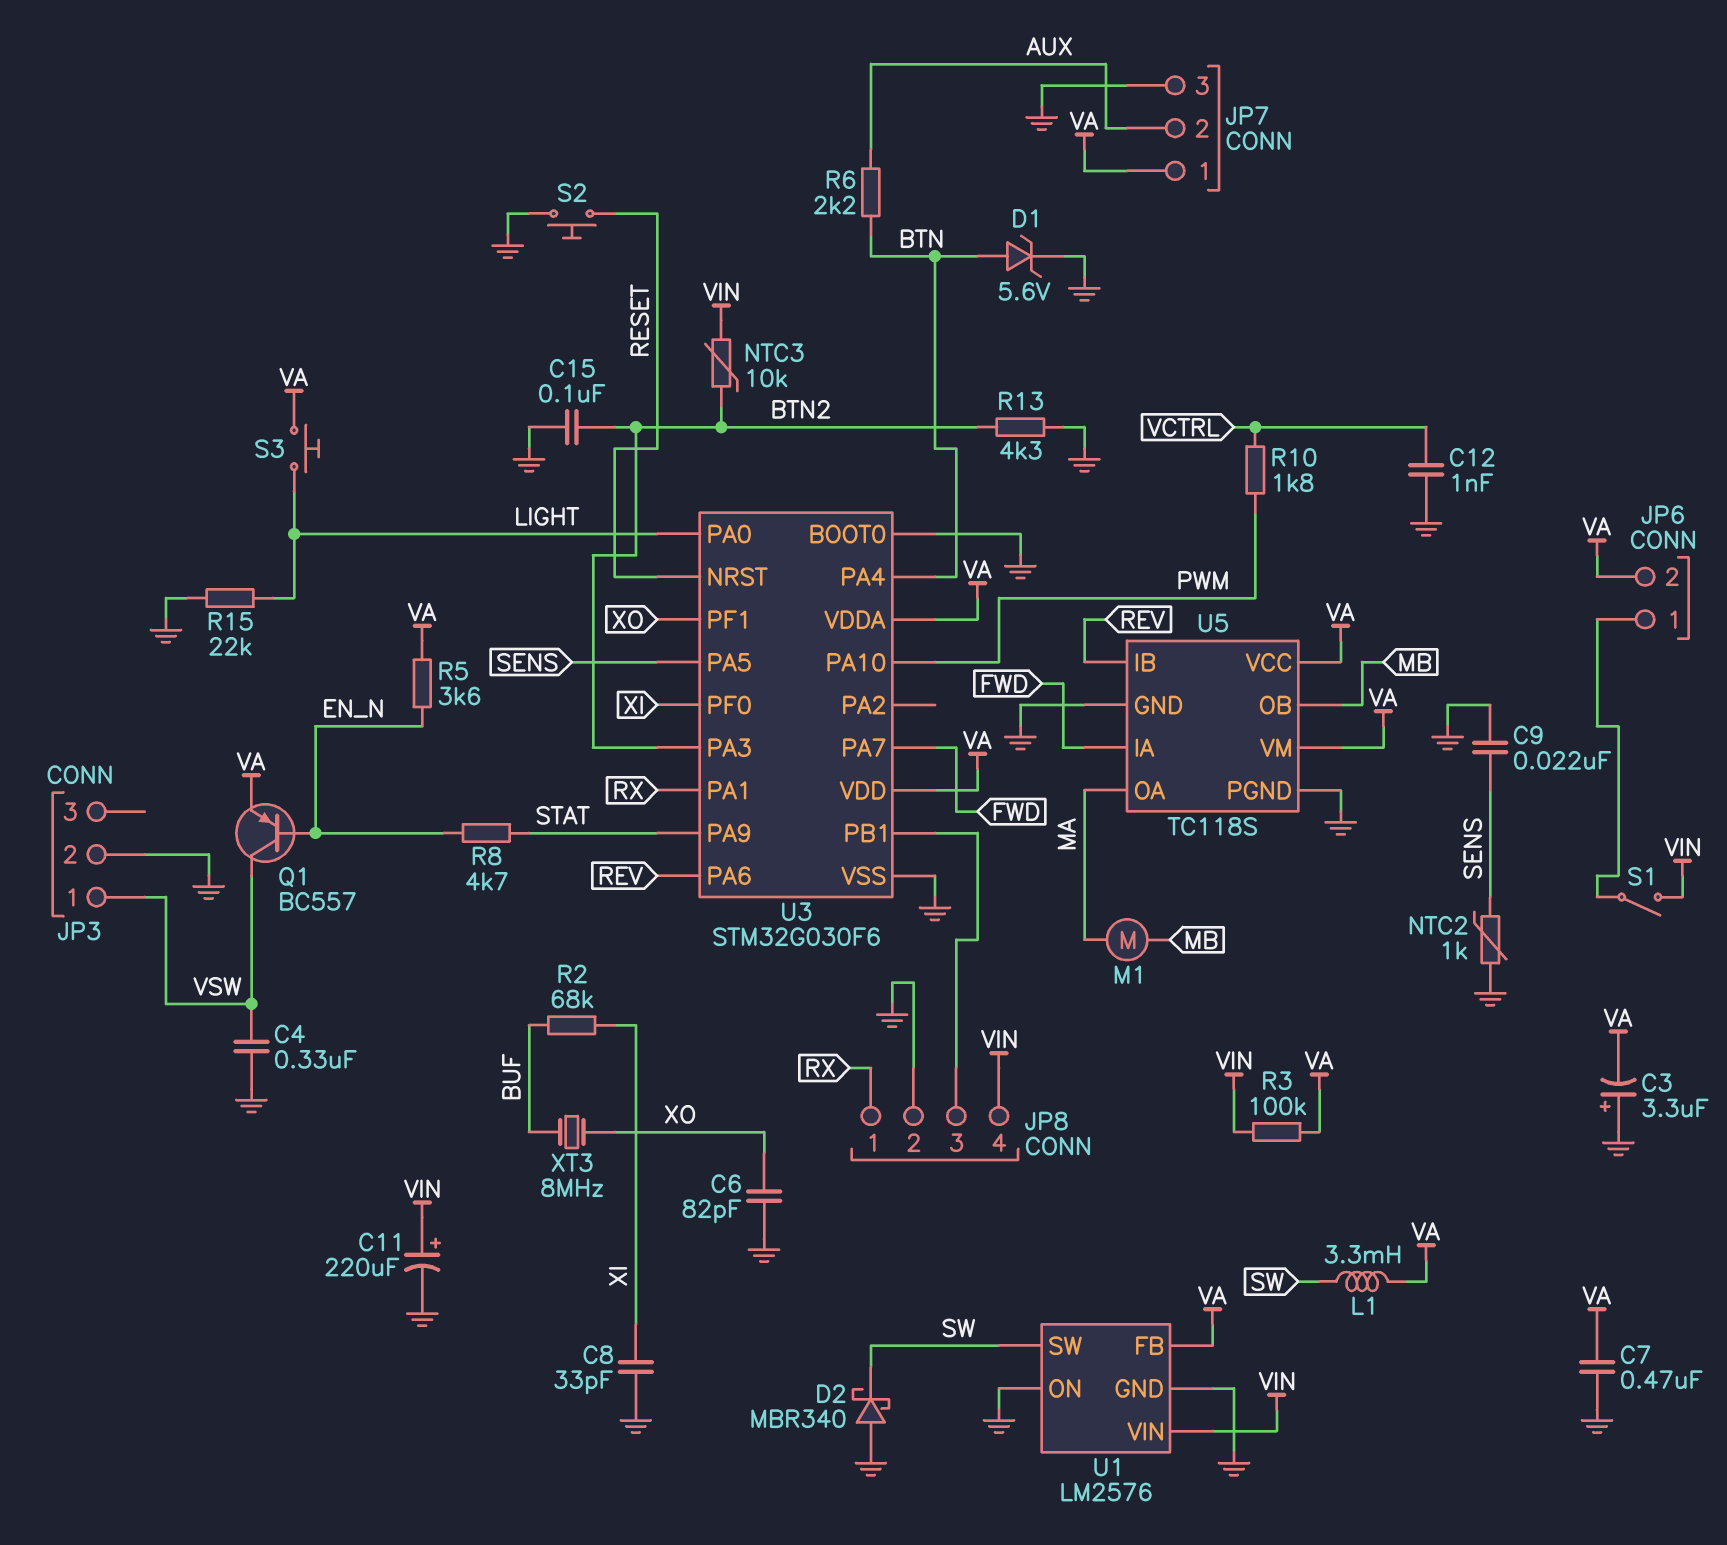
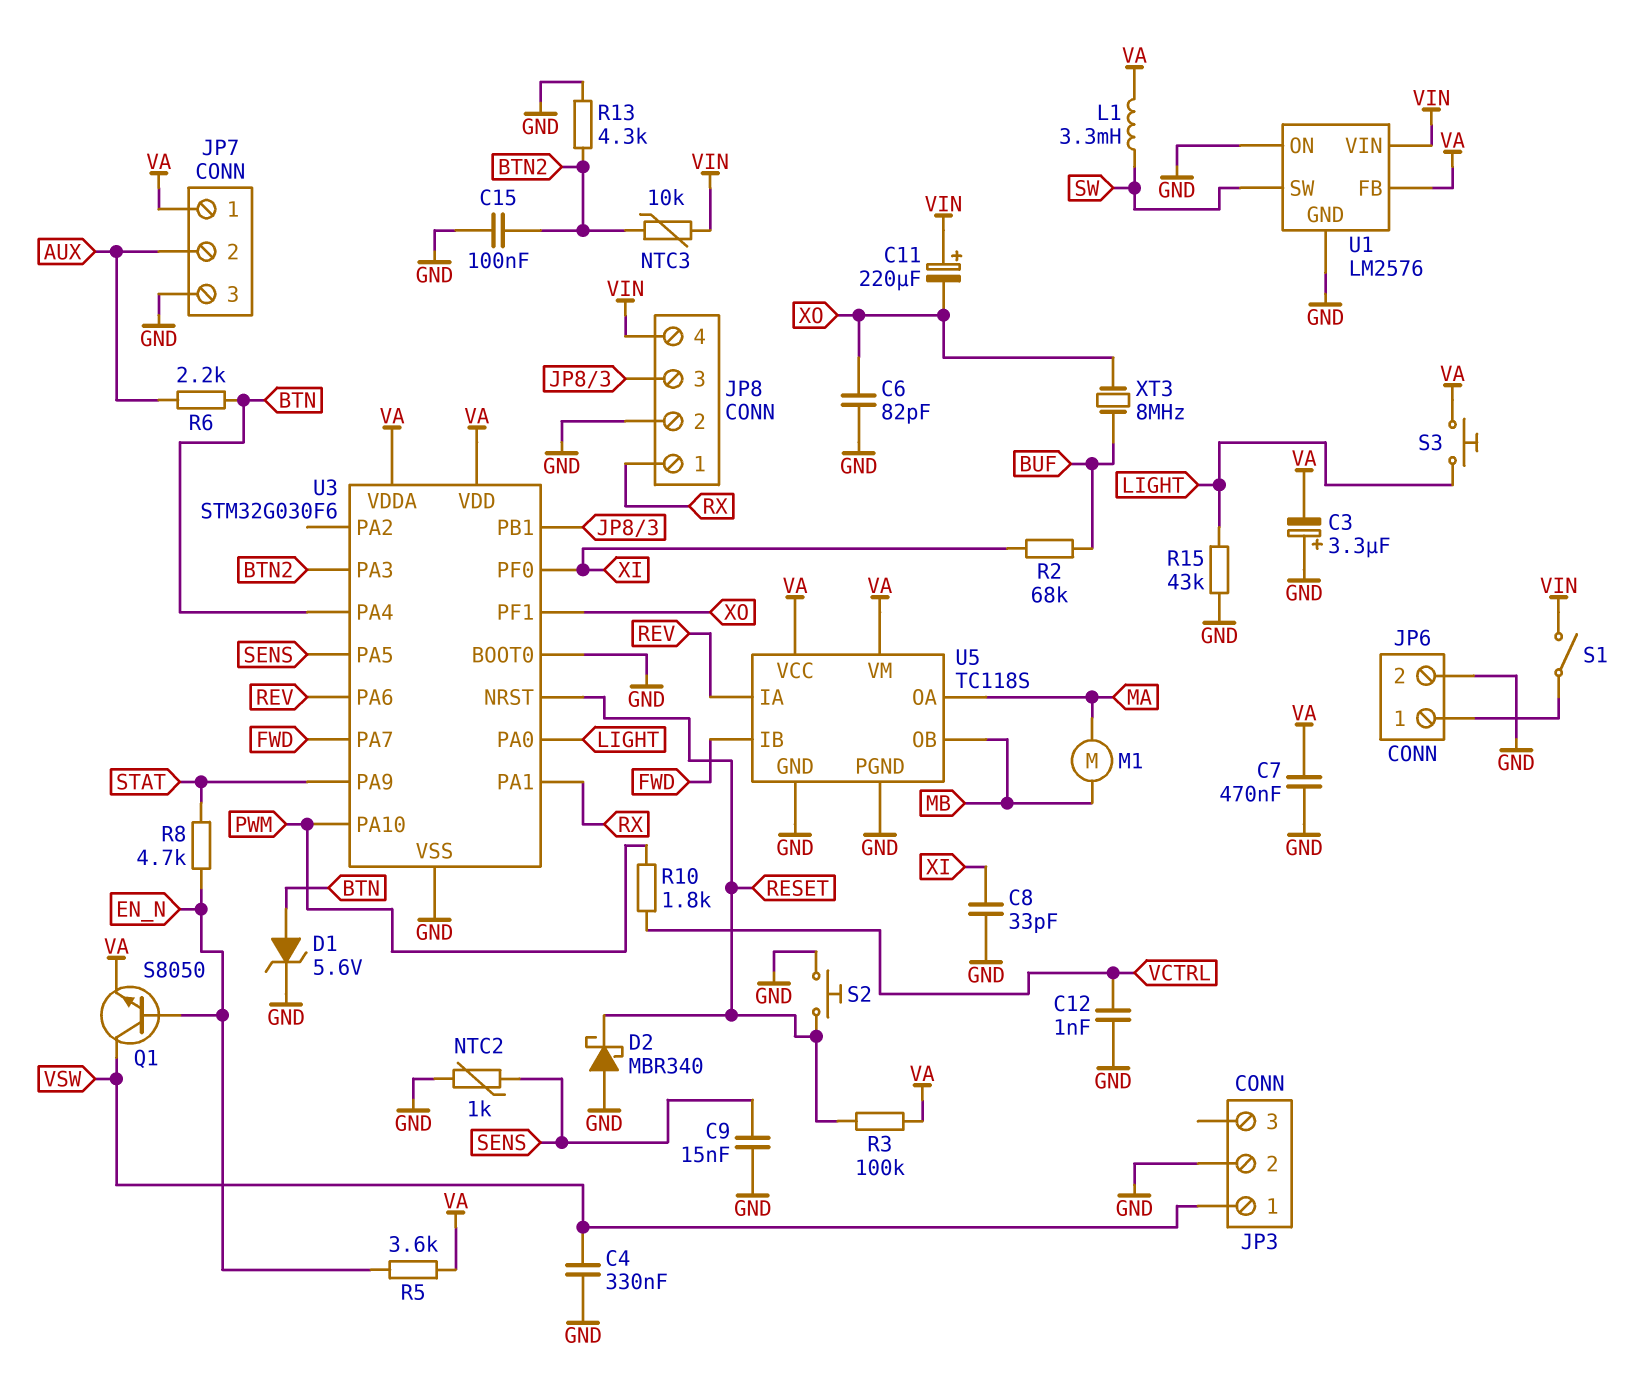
C9: 22nF (GND, SENS) -> 15nF (GND, SENS)
C11: 220uF (plus VIN, minus GND) -> 220uF (plus VIN, minus XO)
D2: schottky MBR340 (A GND, K SW) -> schottky MBR340 (A GND, K RESET)
JP6 pin 2: VA -> GND
Q1: PNP BC557 (B EN_N, C VSW, E VA) -> NPN S8050 (B EN_N, C VSW, E VA)
R3: 100k (VA, VIN) -> 100k (RESET, VA)
R15: 22k (GND, LIGHT) -> 43k (GND, LIGHT)
U5 pin IA: FWD -> REV
U5 pin IB: REV -> FWD

